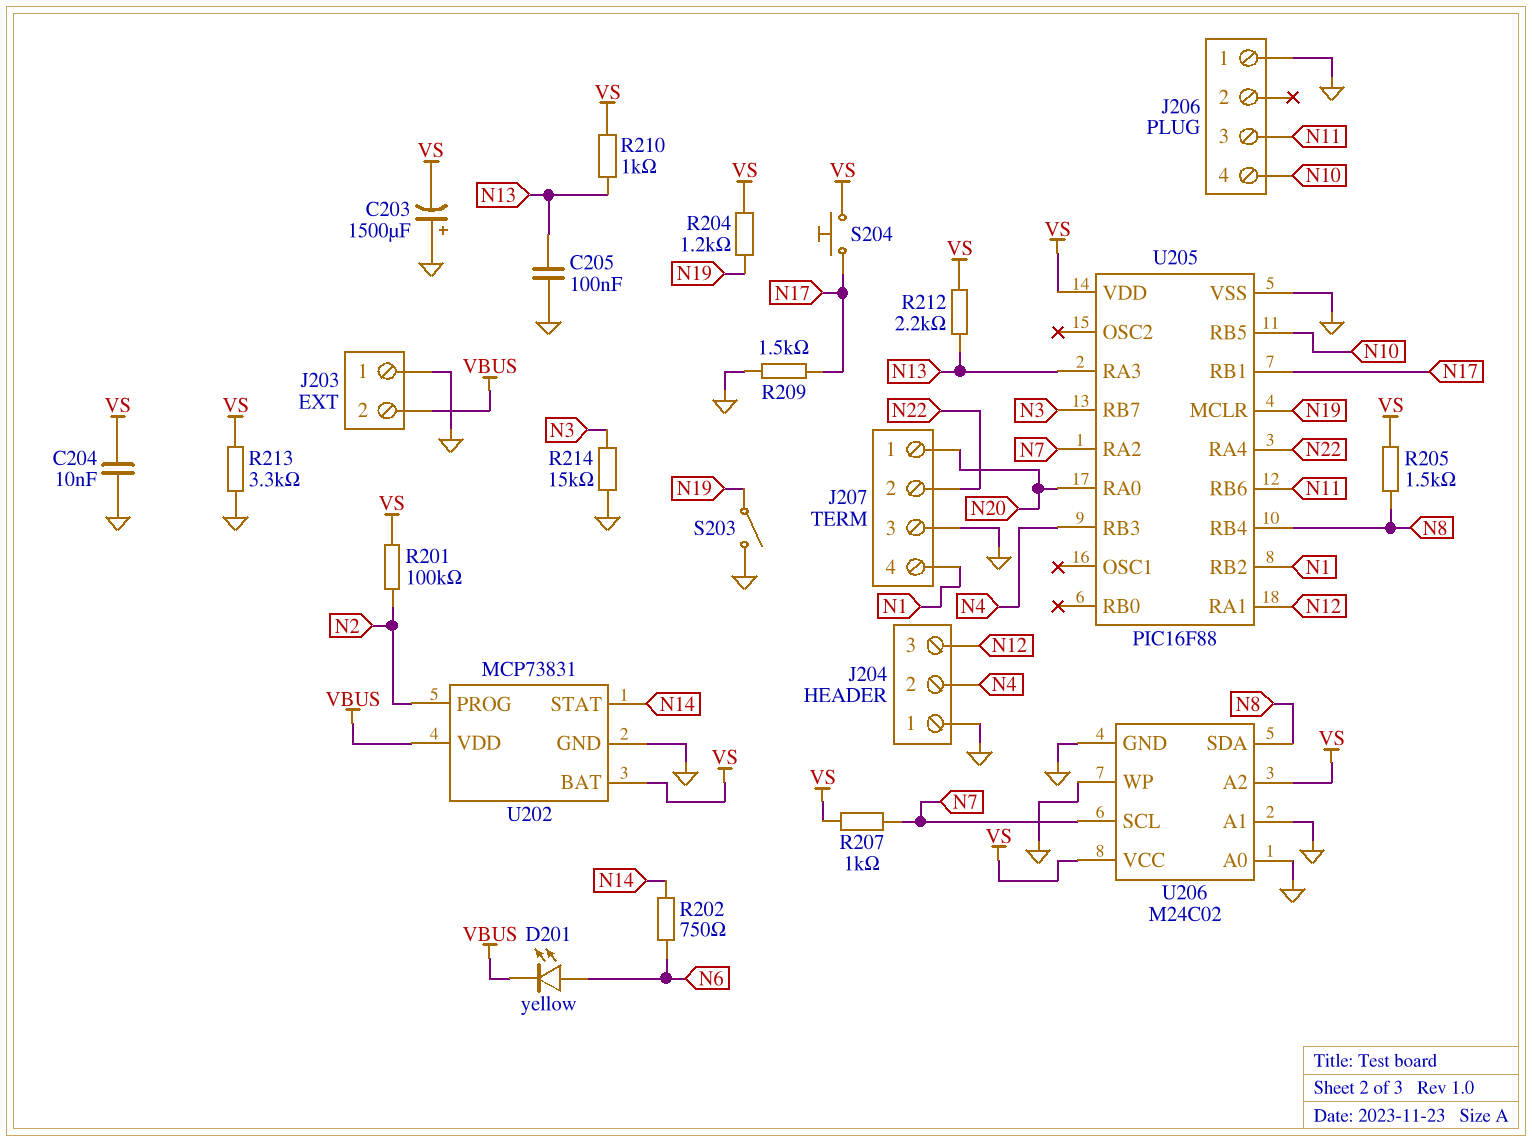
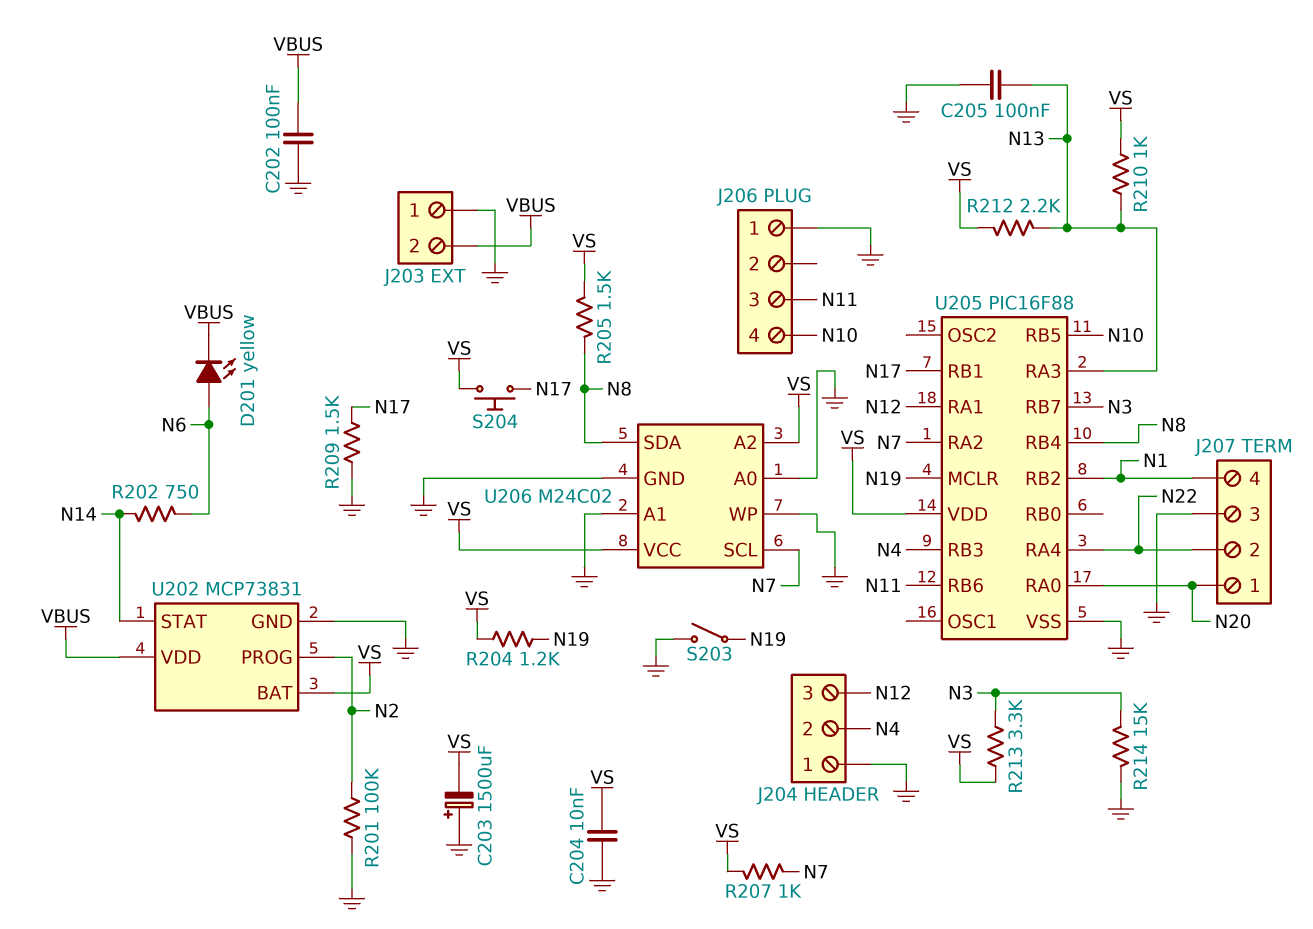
C202: none -> 100nF (GND, VBUS)
R201: 100k (N2, VS) -> 100k (GND, N2)
R213: 3.3k (GND, VS) -> 3.3k (N3, VS)

